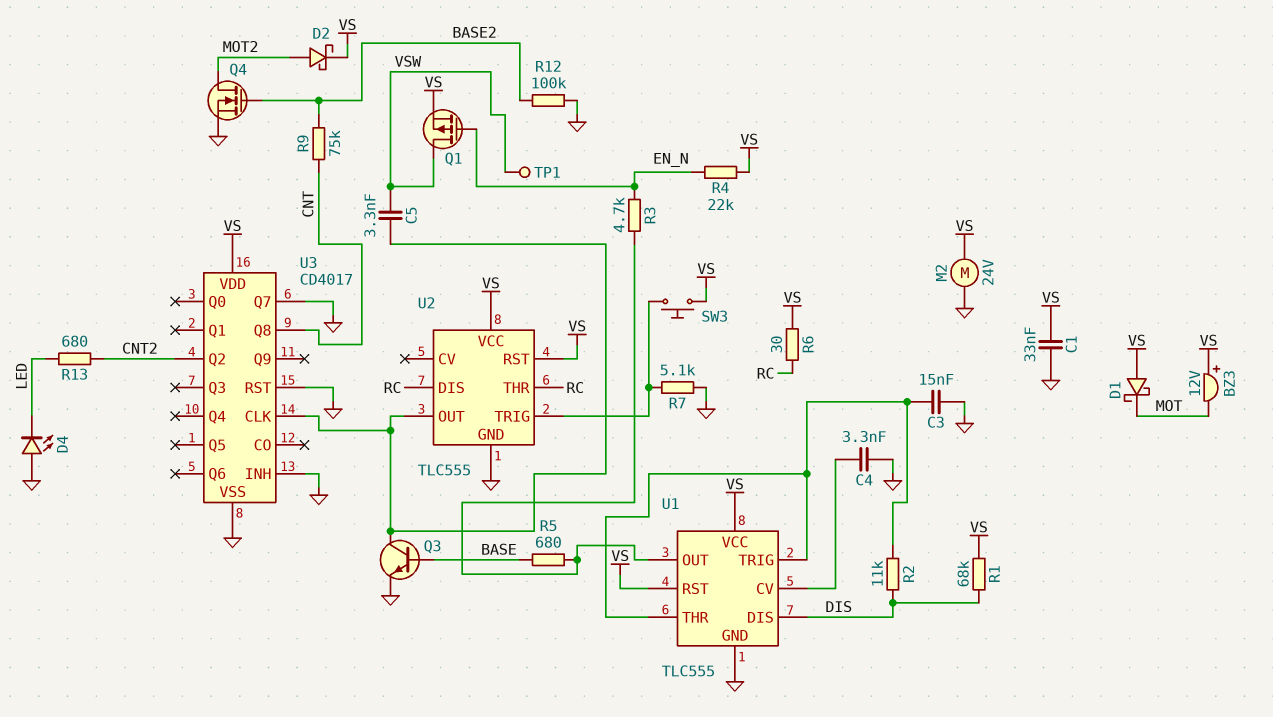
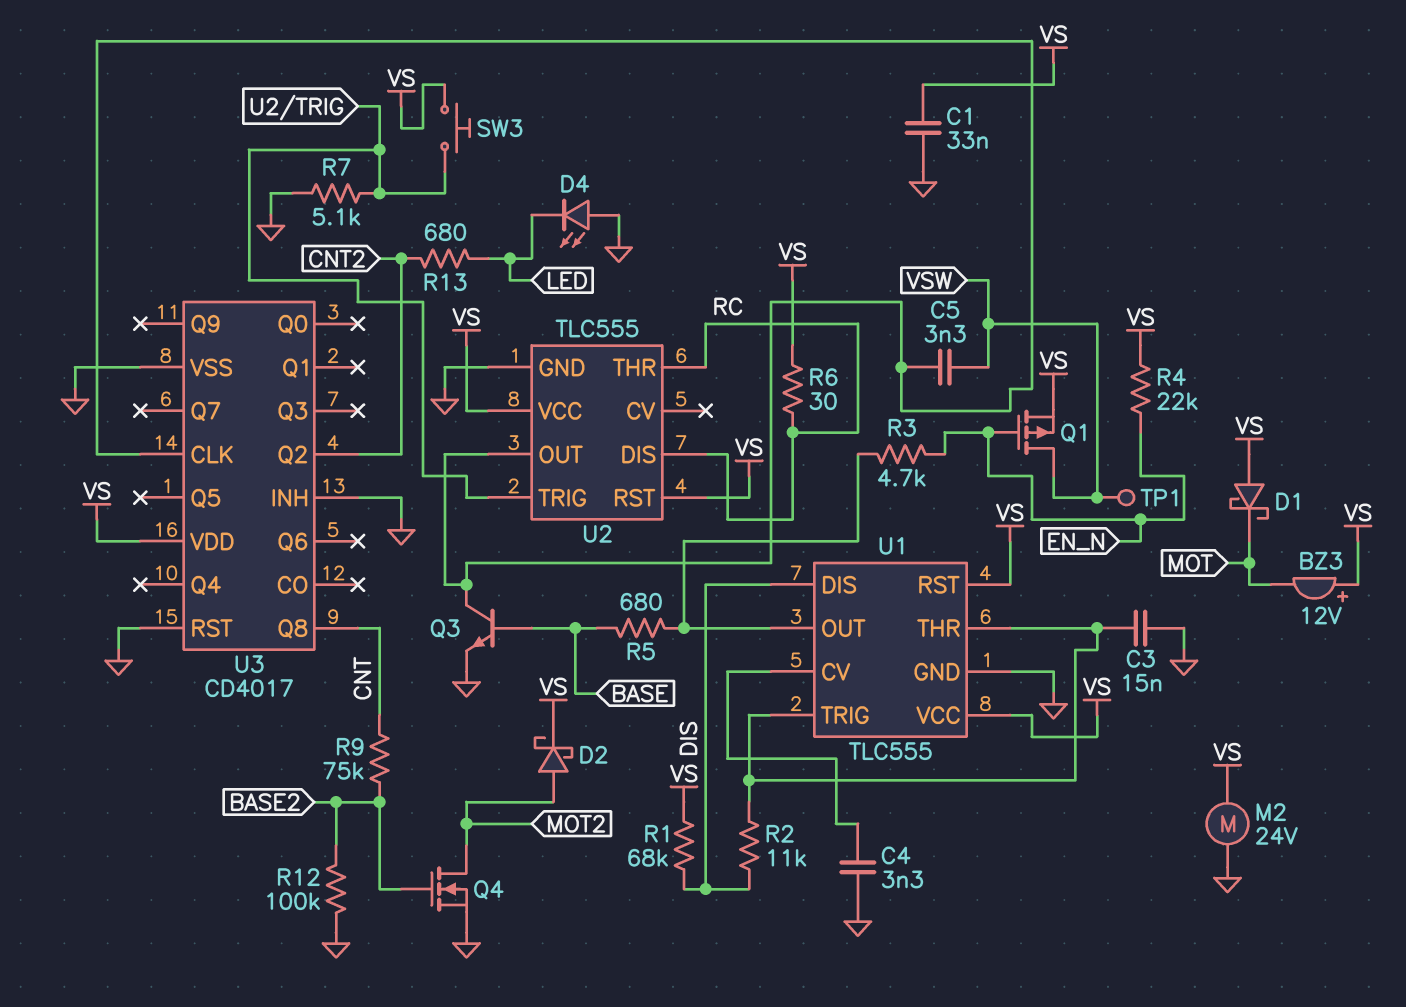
U3 pin Q7: GND -> none

